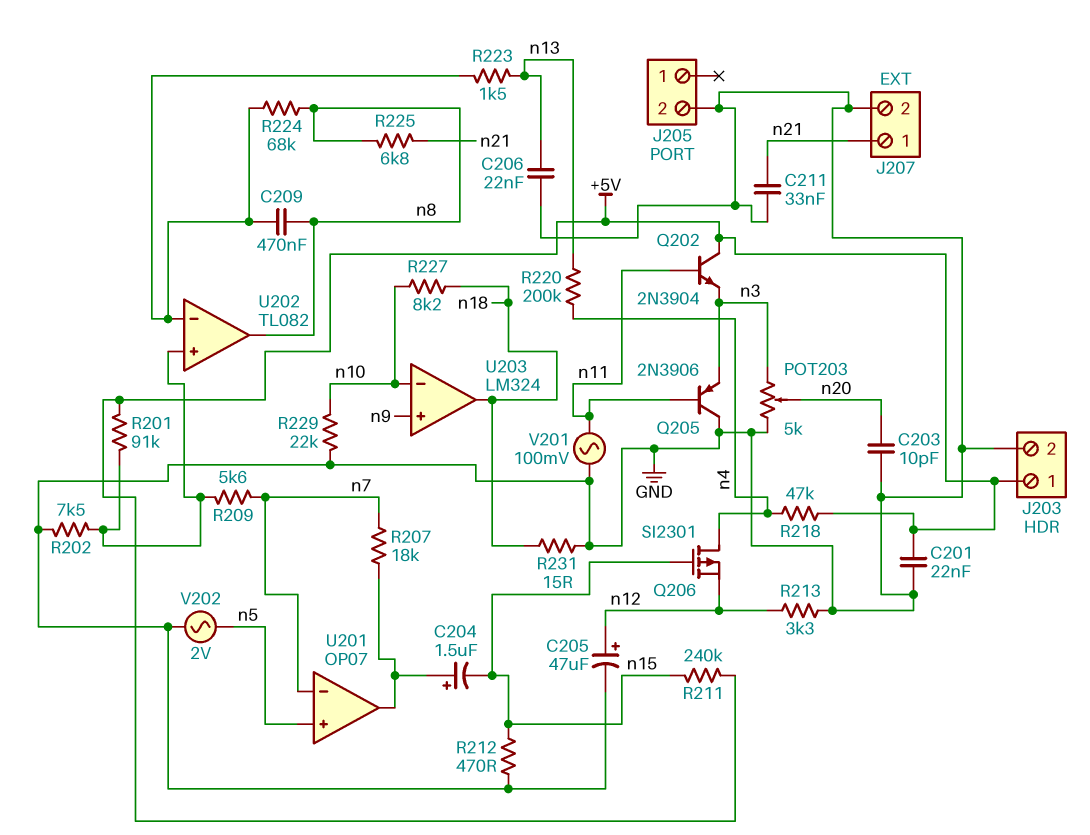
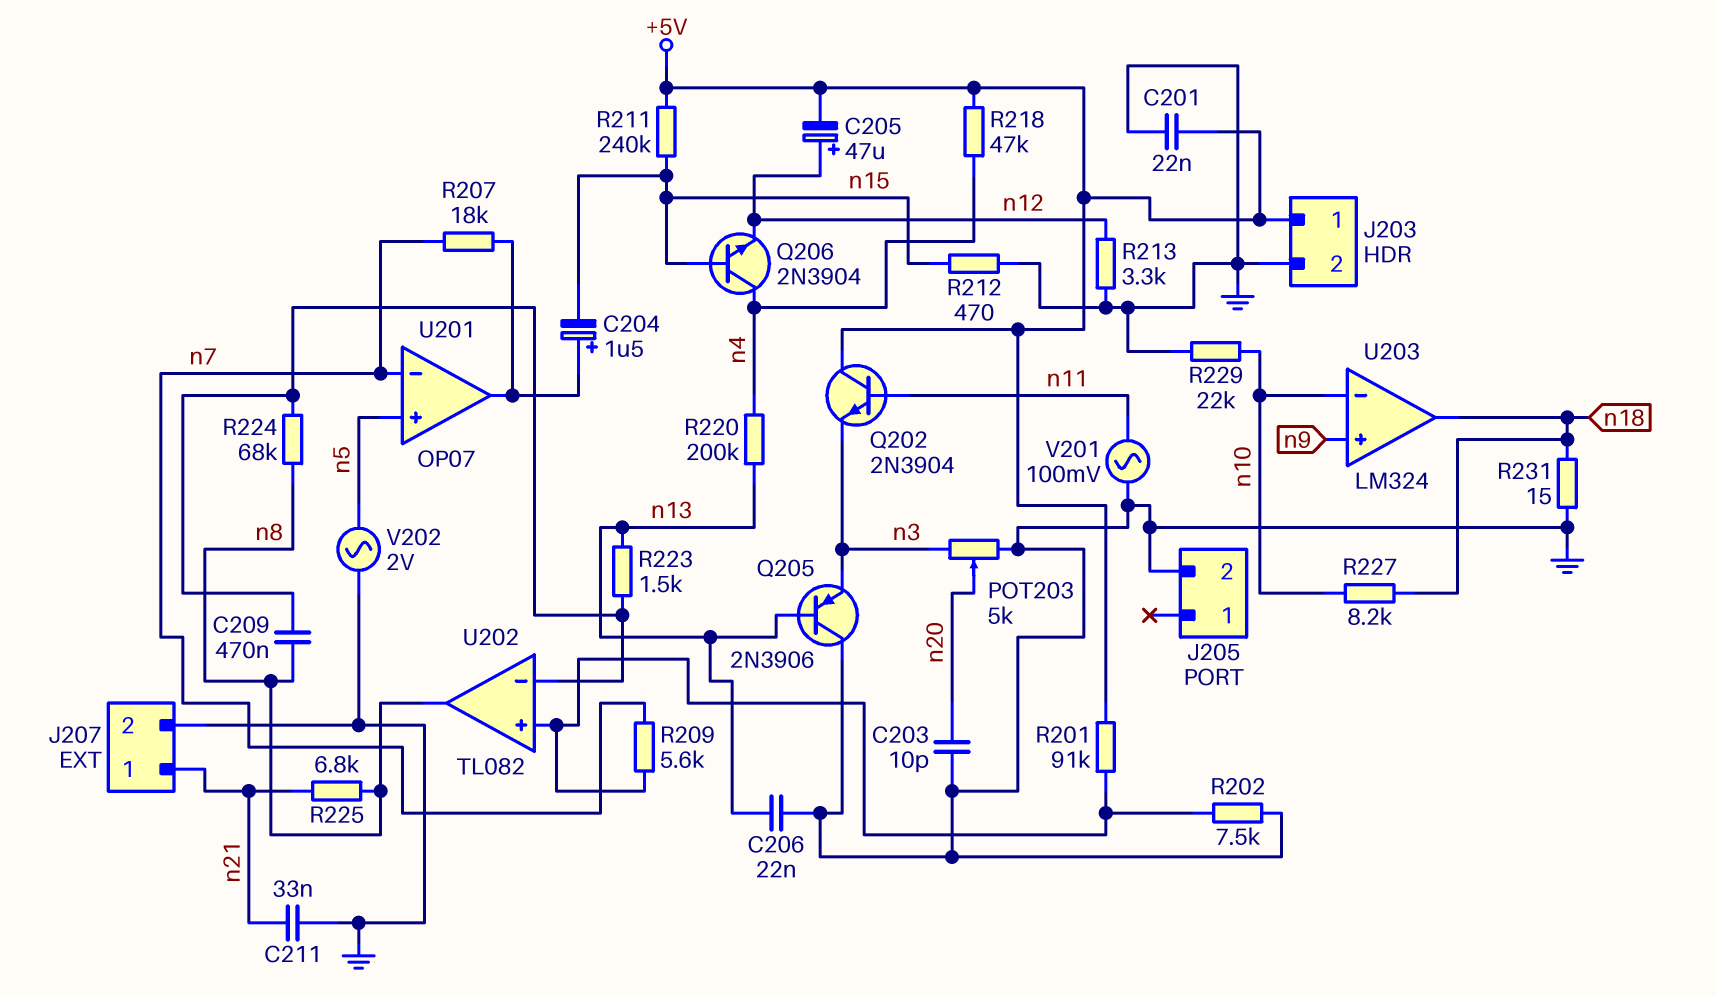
C205: 47uF (plus n12, minus GND) -> 47uF (plus n12, minus +5V)
Q205: PNP 2N3906 (B n11, C GND, E n3) -> PNP 2N3906 (B n13, C GND, E n3)
Q206: PMOS SI2301 (G n15, D n4, S n12) -> NPN 2N3904 (B n15, C n4, E n12)

